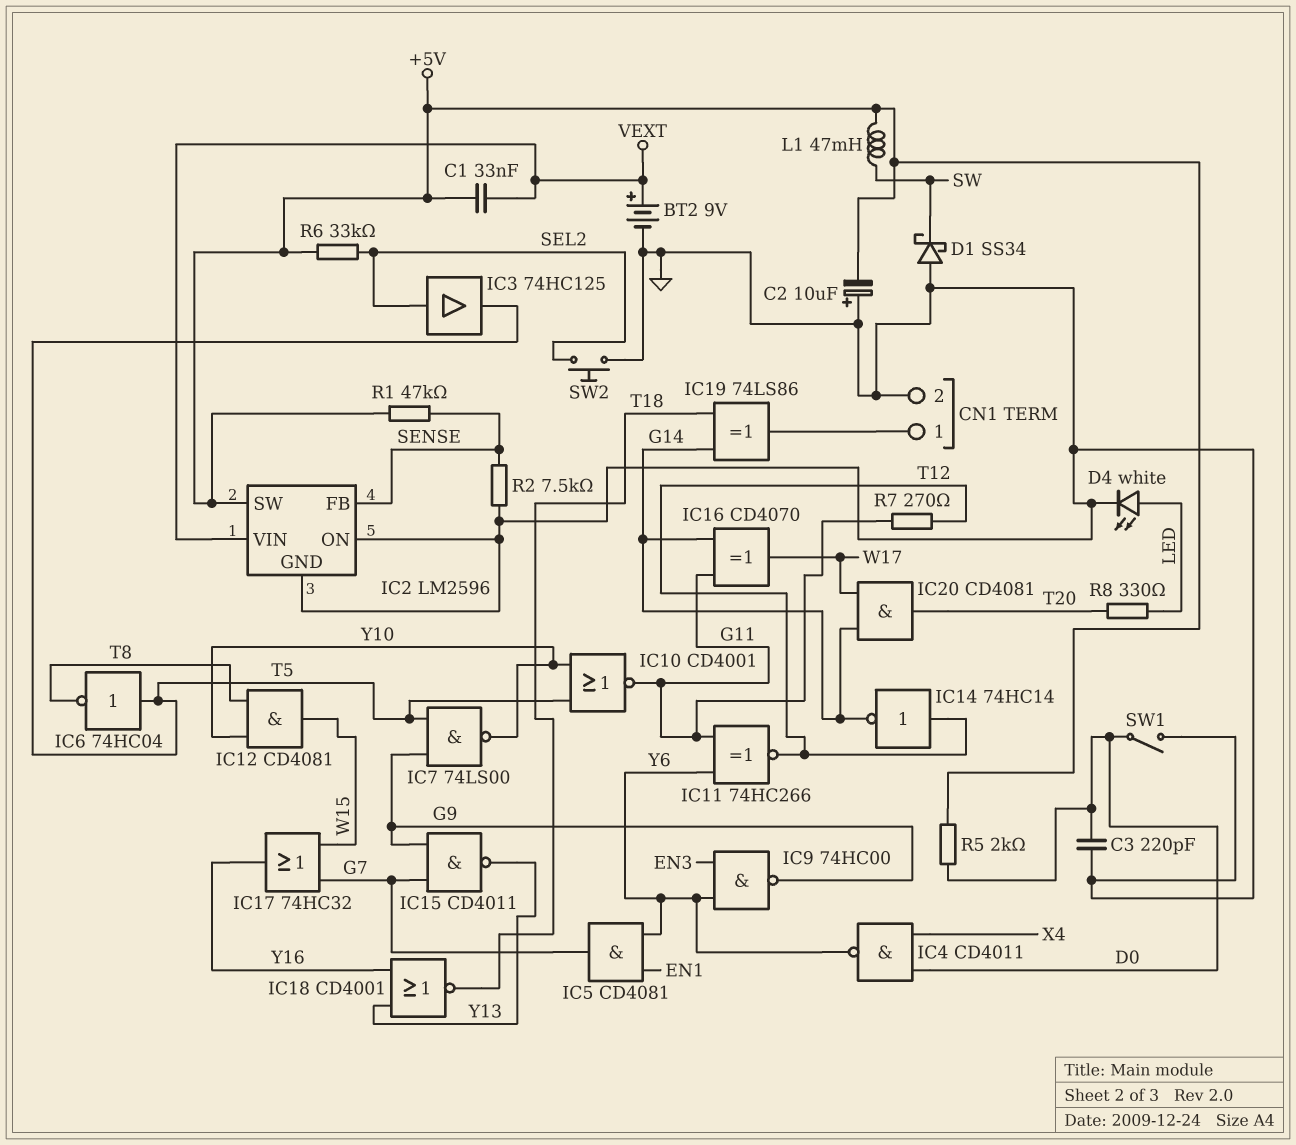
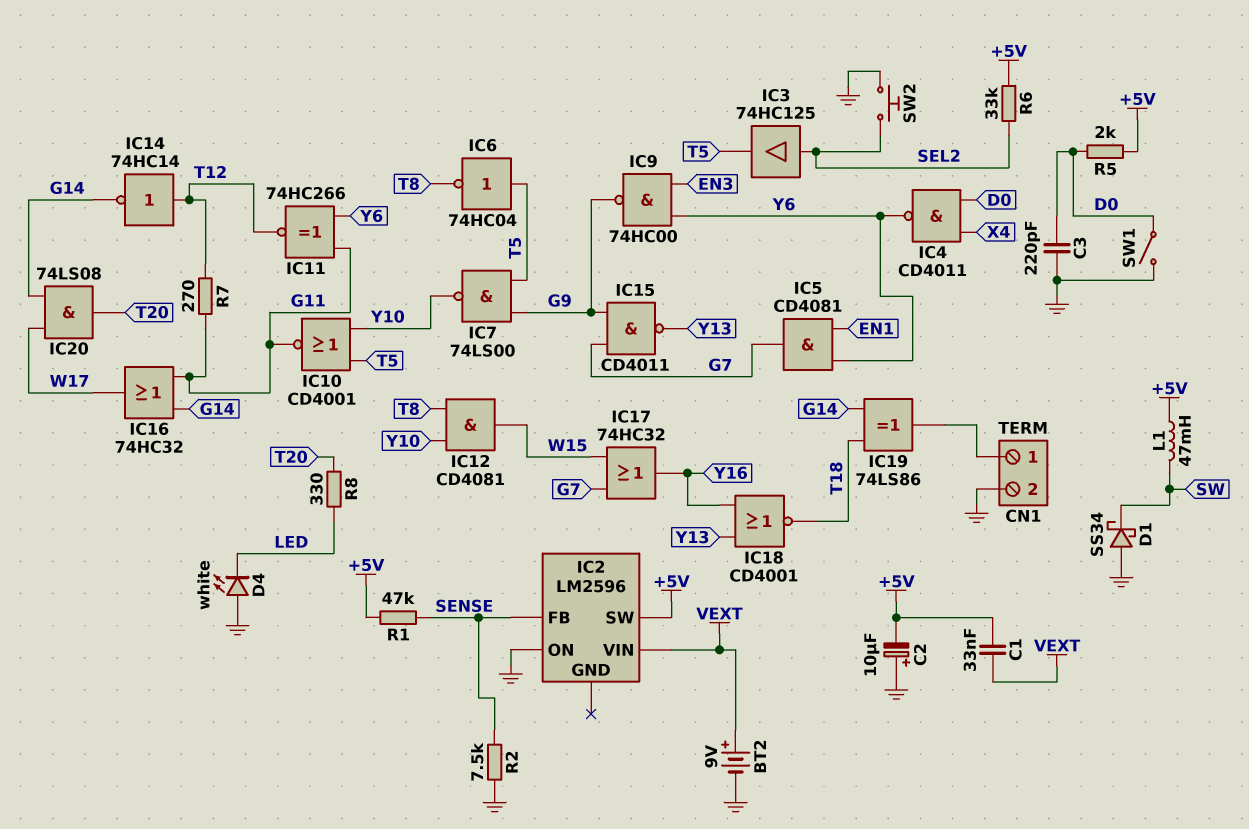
D4: LED white (A LED, K GND) -> LED white (A GND, K LED)
IC2 pin GND: GND -> none
IC16: XOR CD4070 (in G11, in G14, out W17) -> OR 74HC32 (in G11, in G14, out W17)
IC20: AND CD4081 (in G14, in W17, out T20) -> AND 74LS08 (in G14, in W17, out T20)

